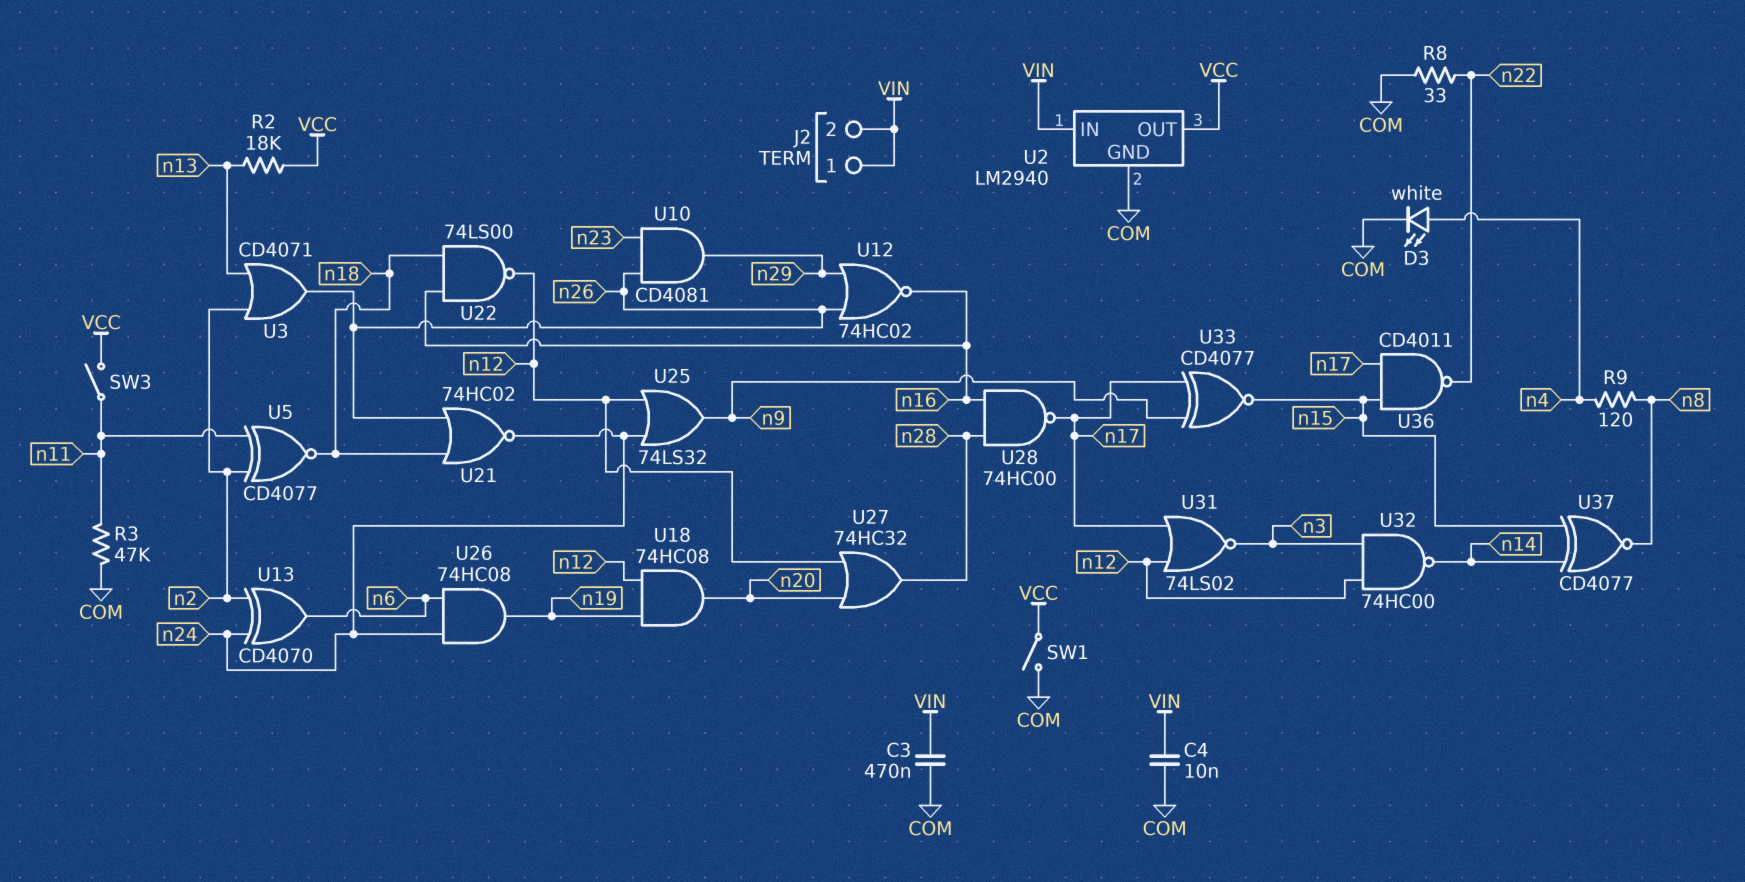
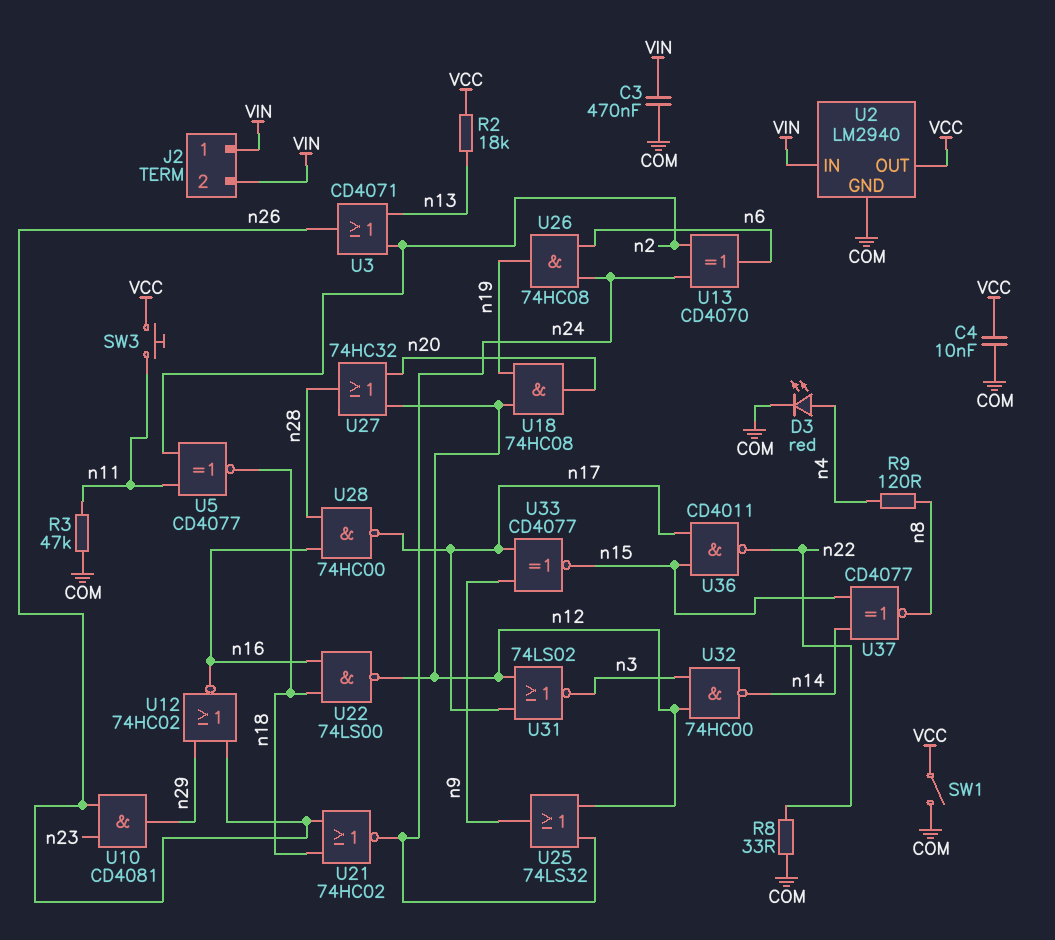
C4: 10nF (COM, VIN) -> 10nF (COM, VCC)
D3: LED white (A n4, K COM) -> LED red (A n4, K COM)
SW3: switch (VCC, n11) -> button (VCC, n11)

